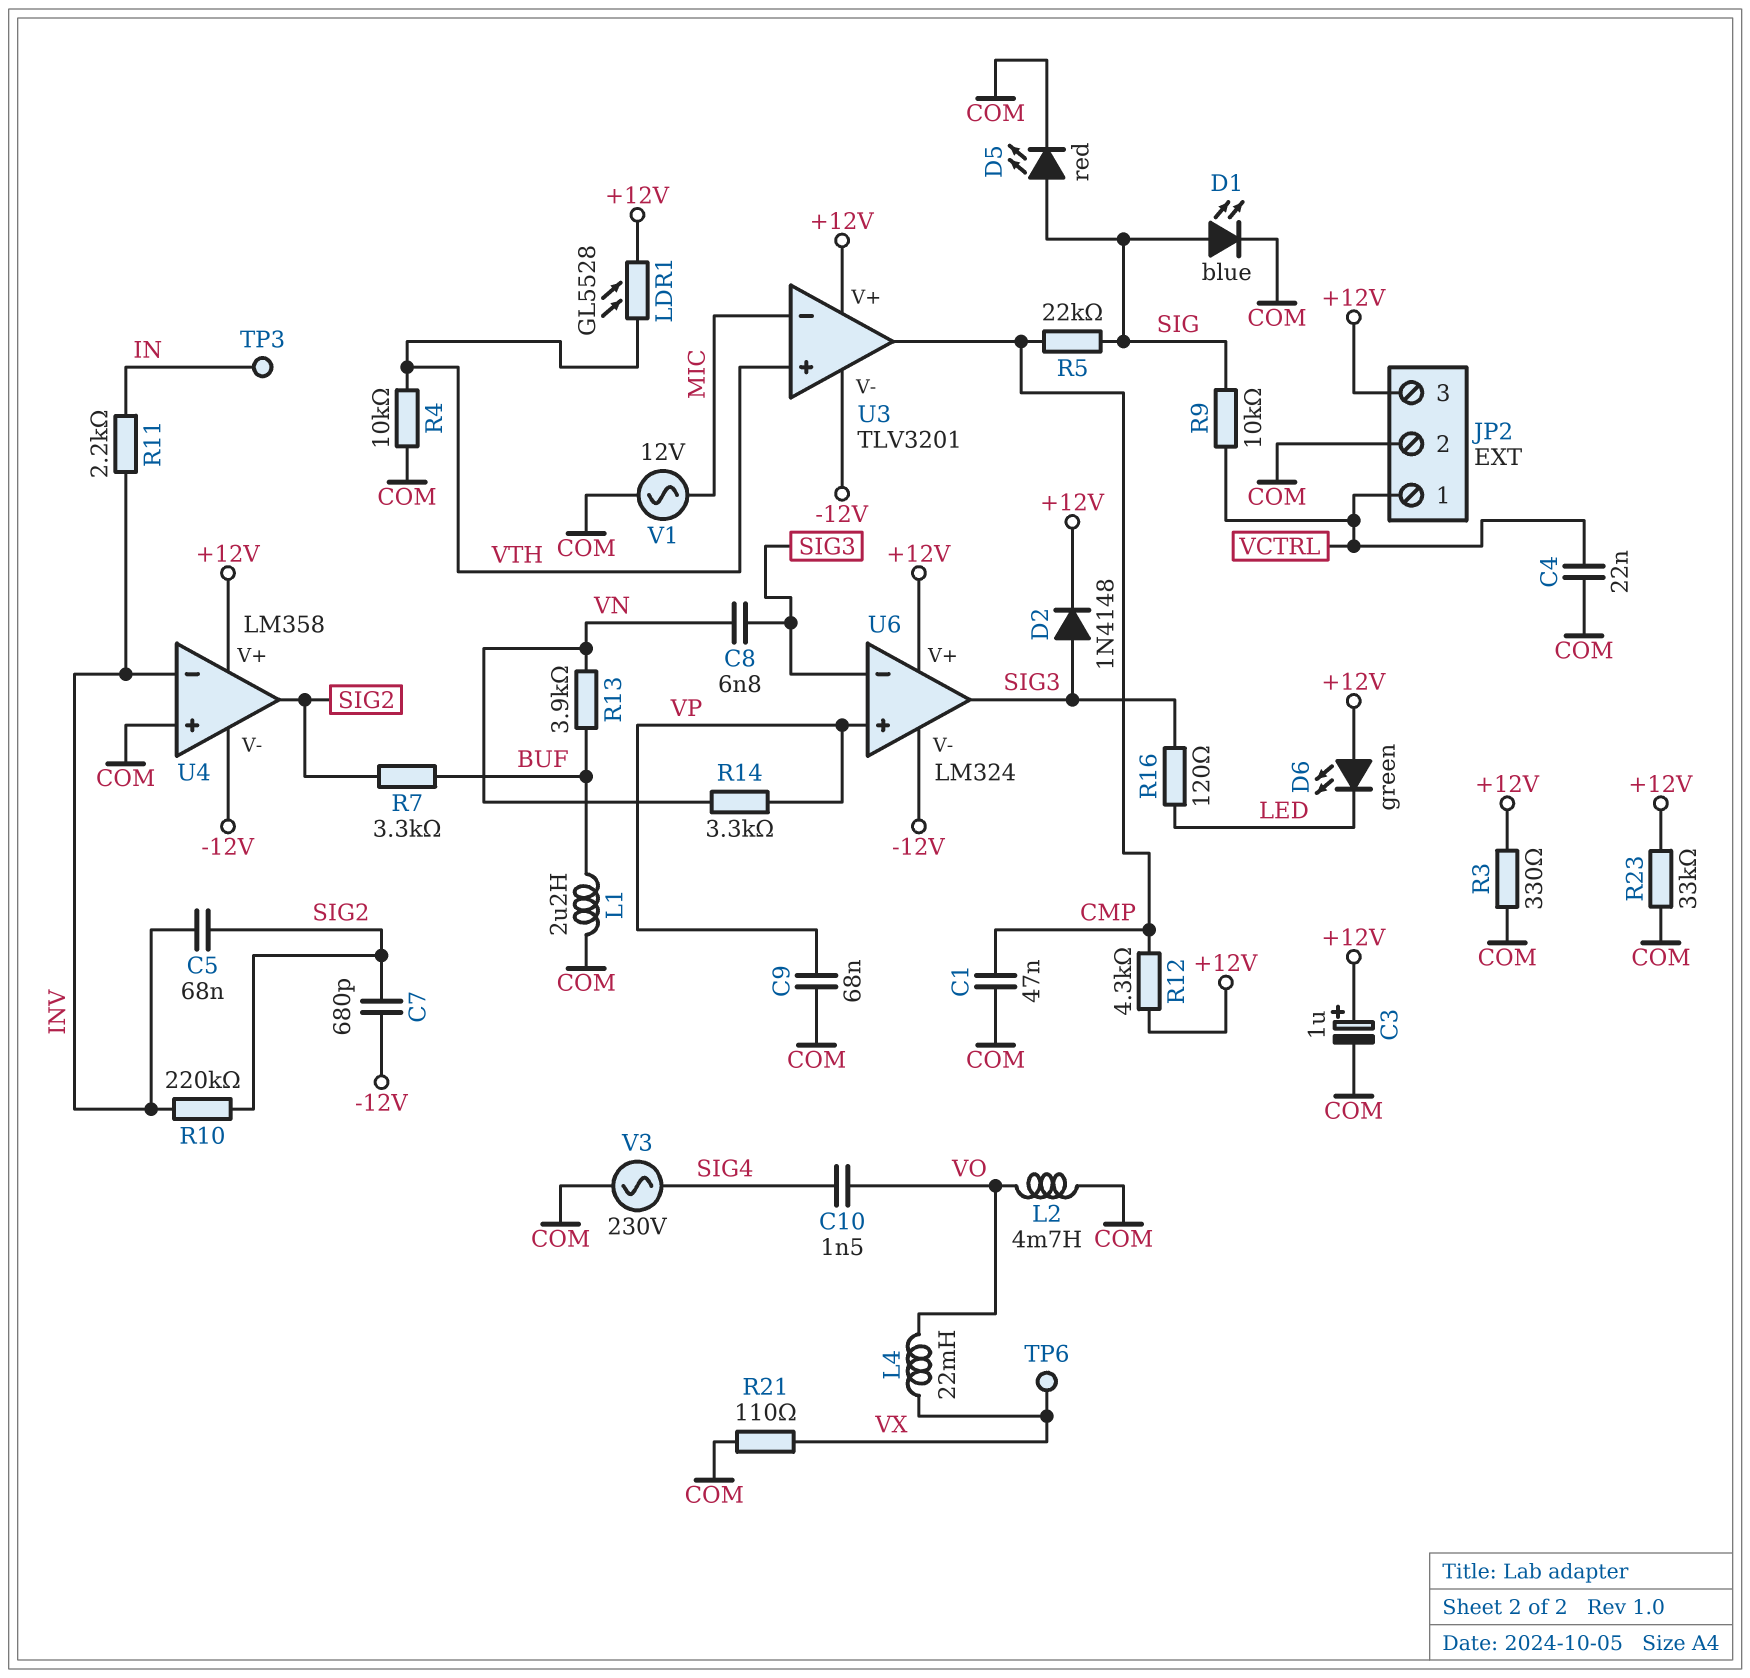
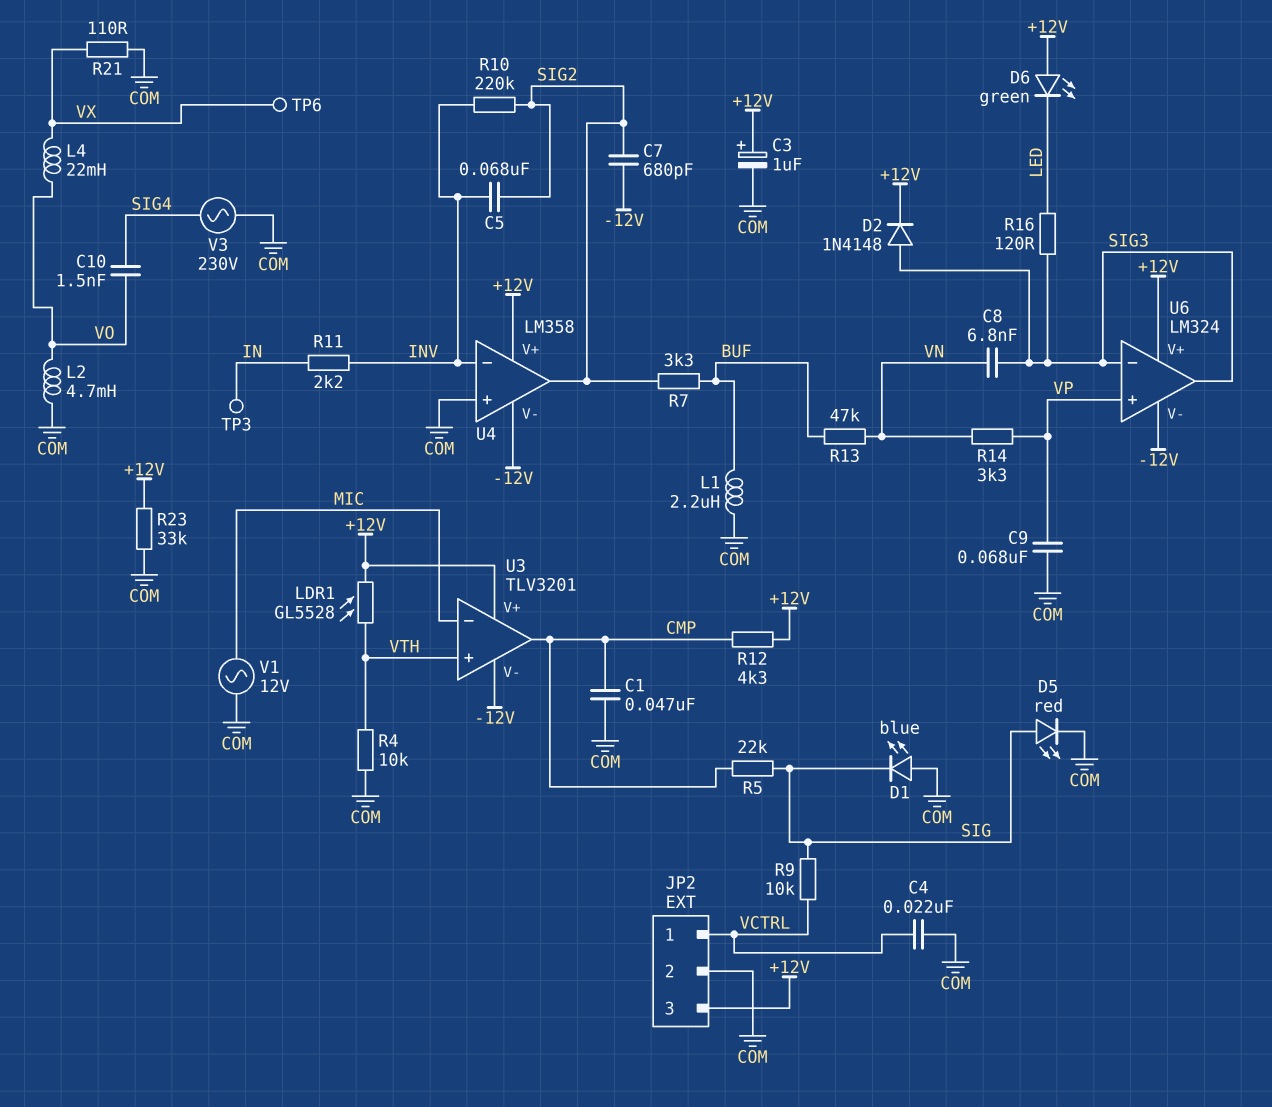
D1: LED blue (A SIG, K COM) -> LED blue (A COM, K SIG)
R3: 330 (+12V, COM) -> none
R13: 3.9k (BUF, VN) -> 47k (BUF, VN)

